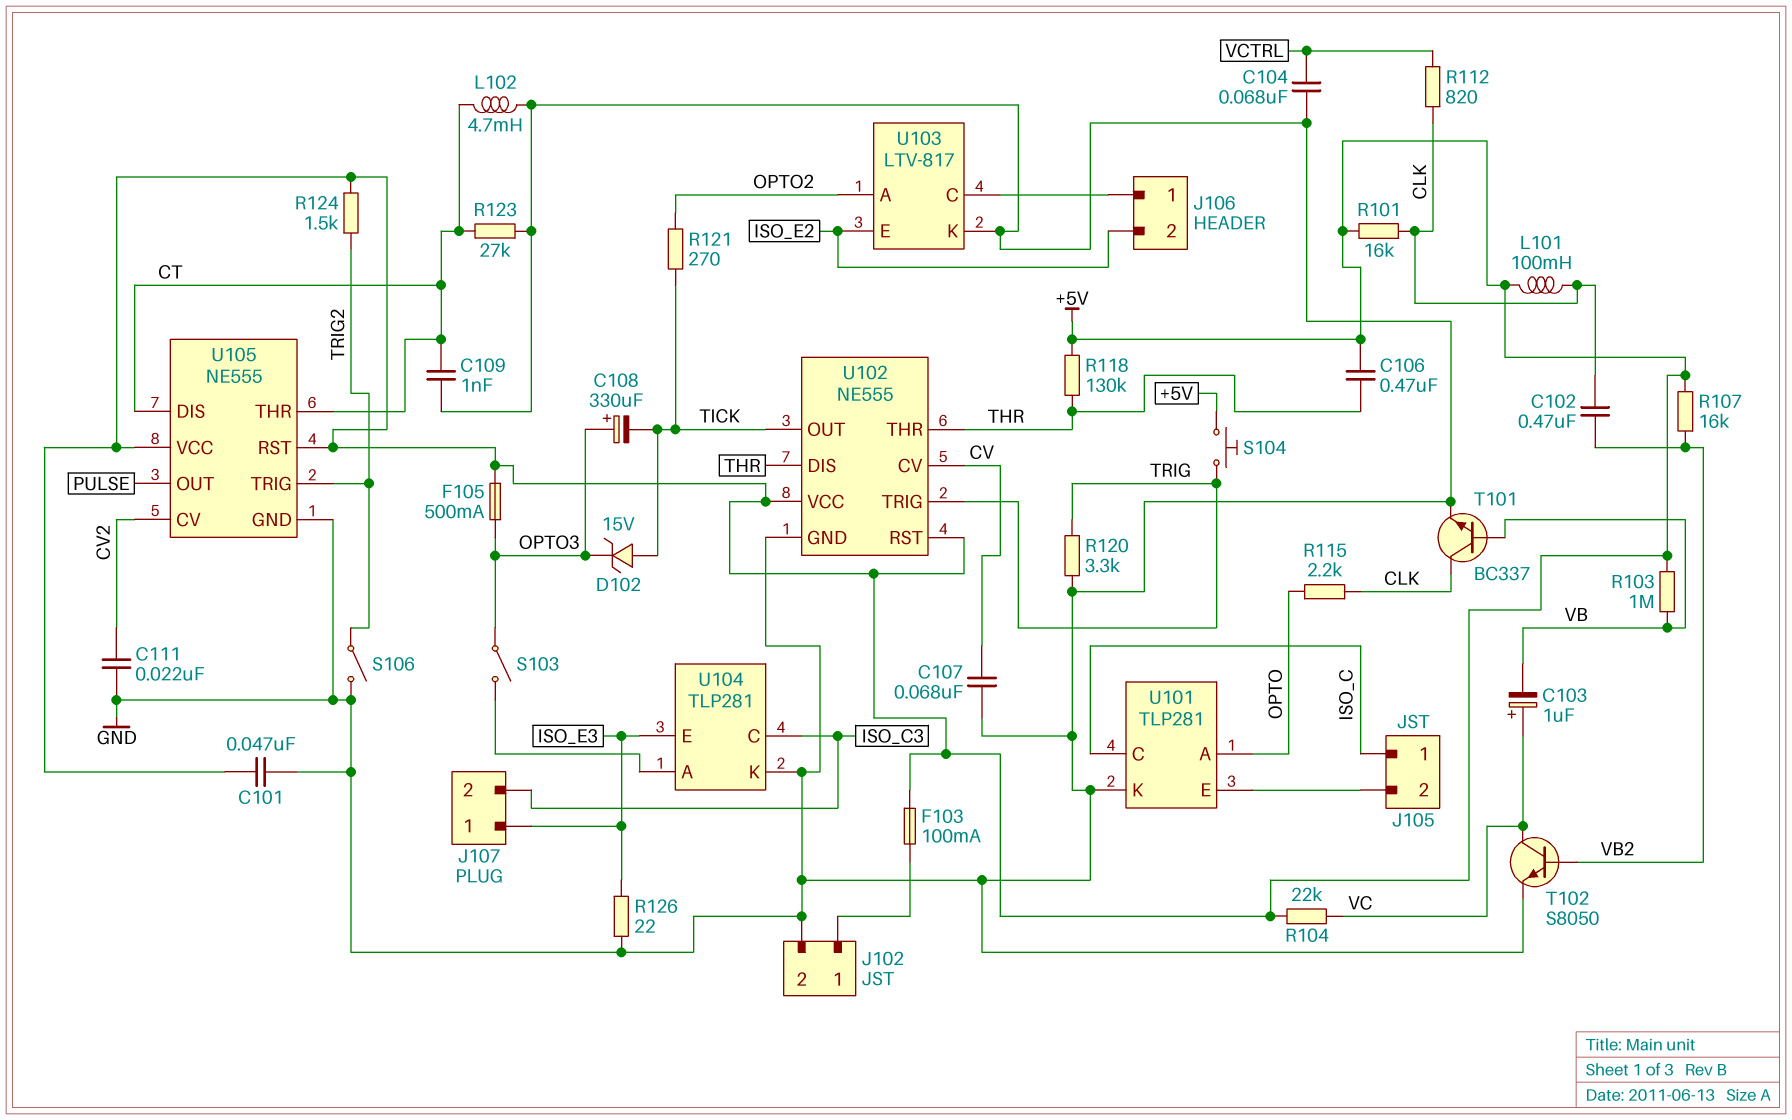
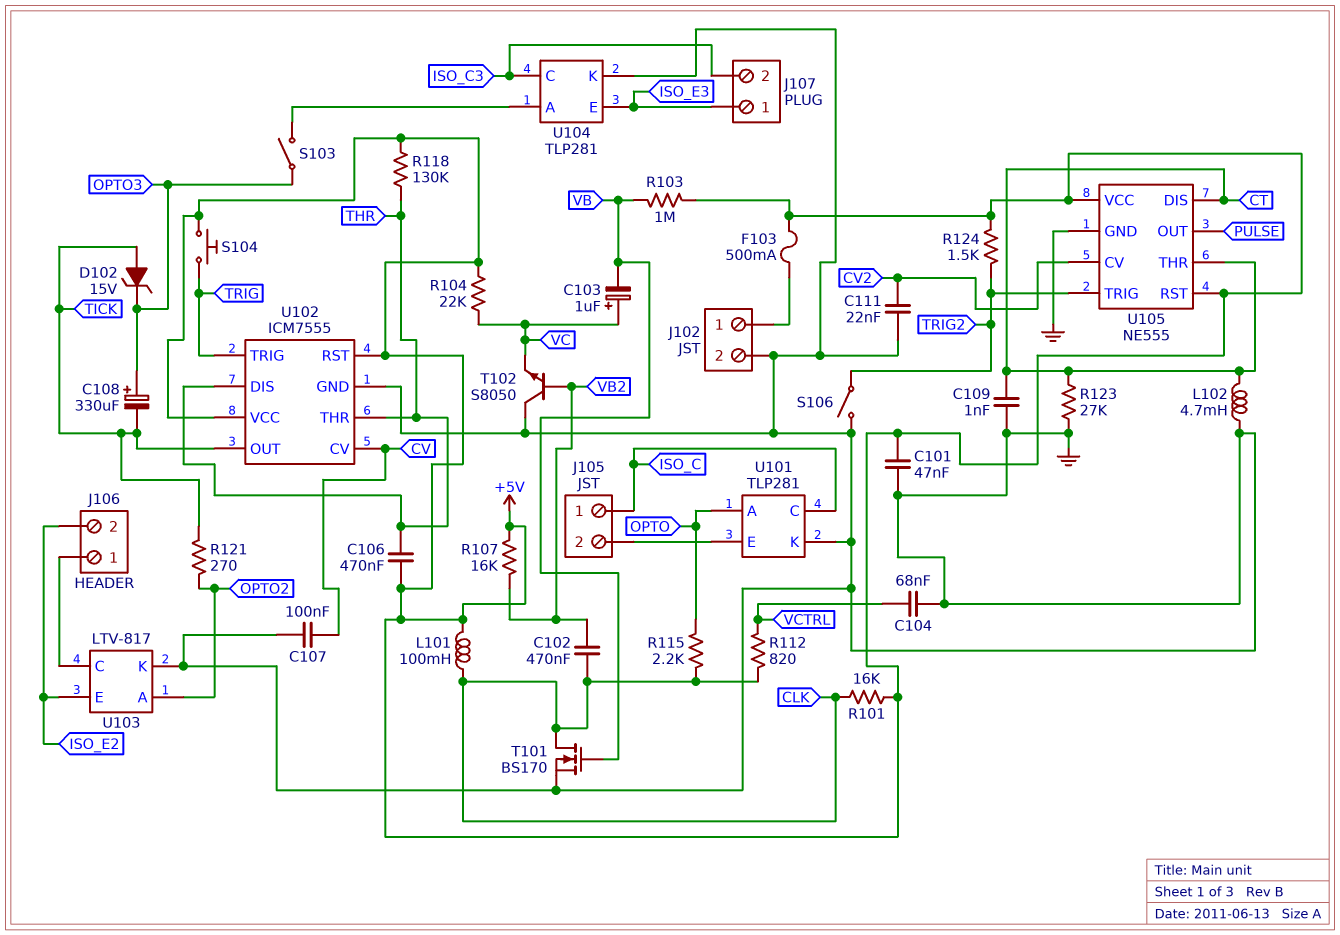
C107: 68nF (CV, GND) -> 100nF (CV, GND)
F103: 100mA (+5V, J102/1) -> 500mA (+5V, J102/1)
F105: 500mA (+5V, OPTO3) -> none
R120: 3.3k (GND, TRIG) -> none
R126: 22 (GND, ISO_E3) -> none
T101: NPN BC337 (B VB, C CLK, E GND) -> NMOS BS170 (G VB, D CLK, S GND)
T102: NPN S8050 (B VB2, C VC, E GND) -> NPN S8050 (B VB2, C GND, E VC)
U102: NE555 -> ICM7555

